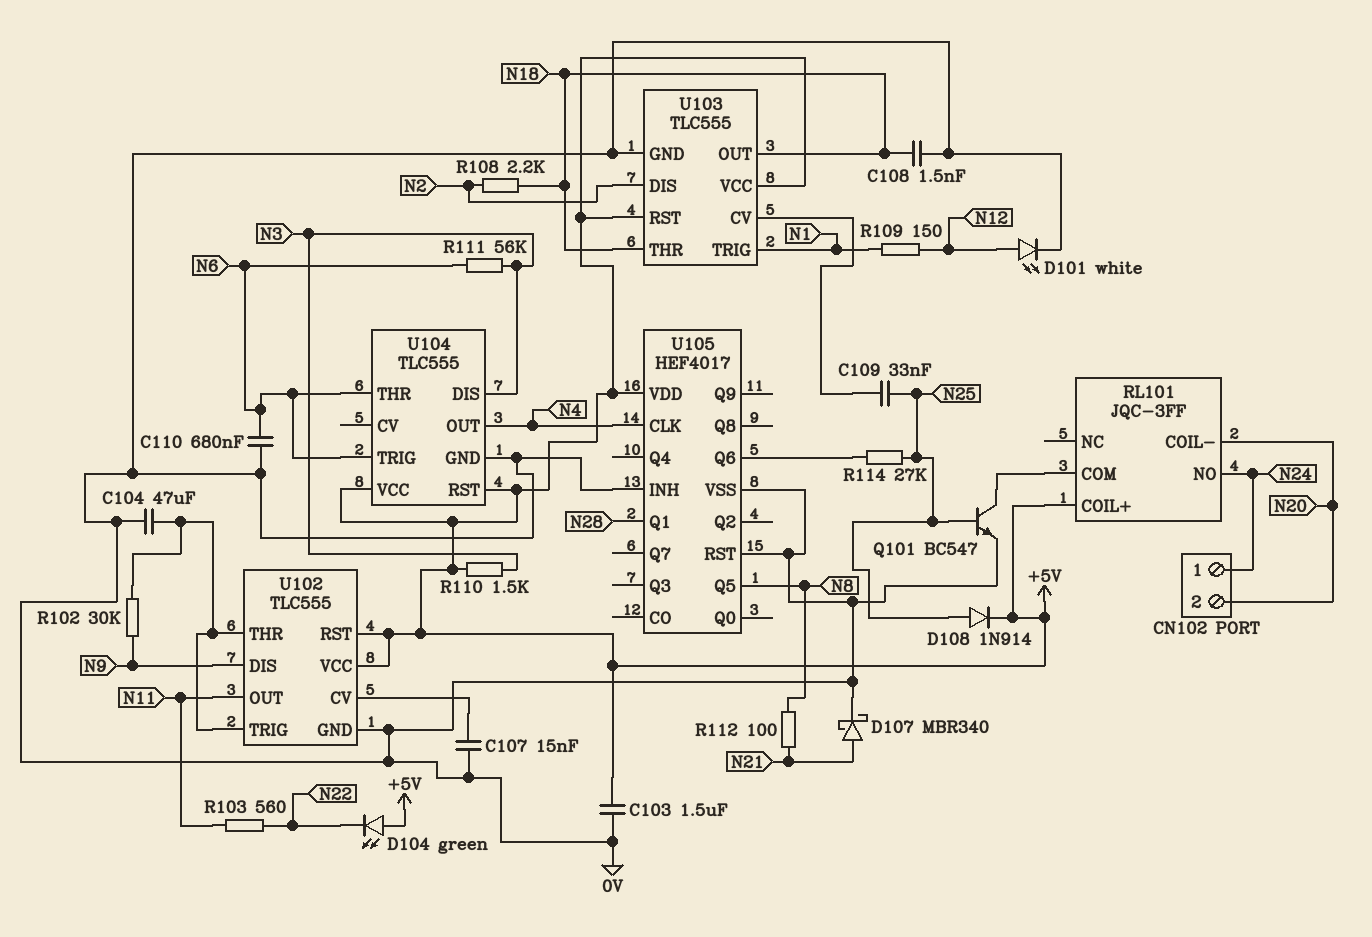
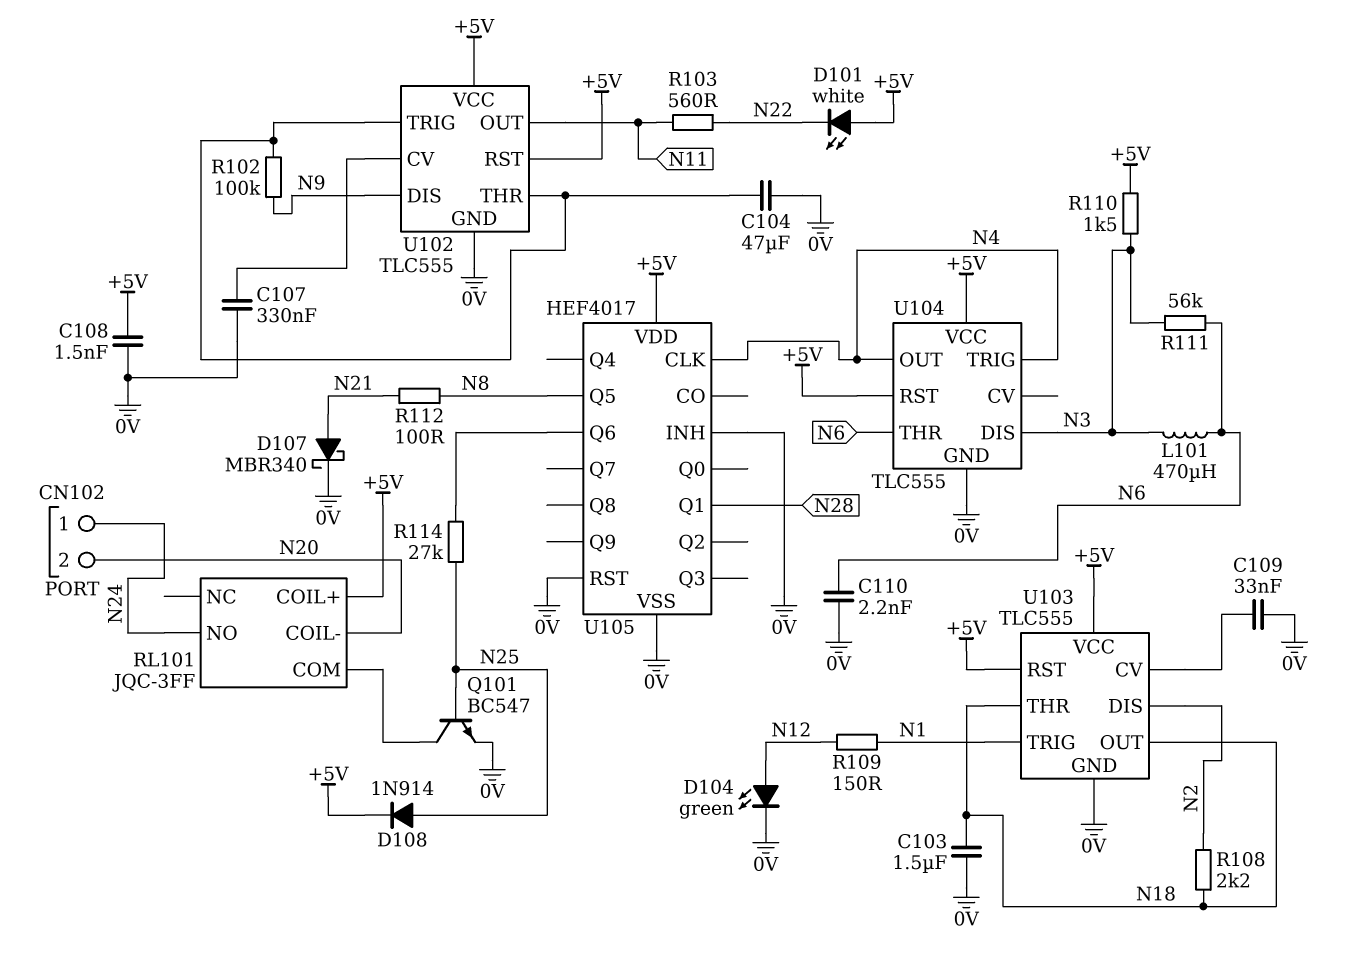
C103: 1.5uF (+5V, 0V) -> 1.5uF (0V, N18)
C107: 15nF (0V, U102/CV) -> 330nF (0V, U102/CV)
C108: 1.5nF (0V, N18) -> 1.5nF (+5V, 0V)
C109: 33nF (N25, U103/CV) -> 33nF (0V, U103/CV)
C110: 680nF (0V, N6) -> 2.2nF (0V, N6)
D101: LED white (A N12, K 0V) -> LED white (A +5V, K N22)
D104: LED green (A +5V, K N22) -> LED green (A N12, K 0V)
L101: none -> 470uH (N3, N6)
R102: 30k (N9, U102/THR) -> 100k (N9, U102/THR)
U104 pin TRIG: N6 -> N4

